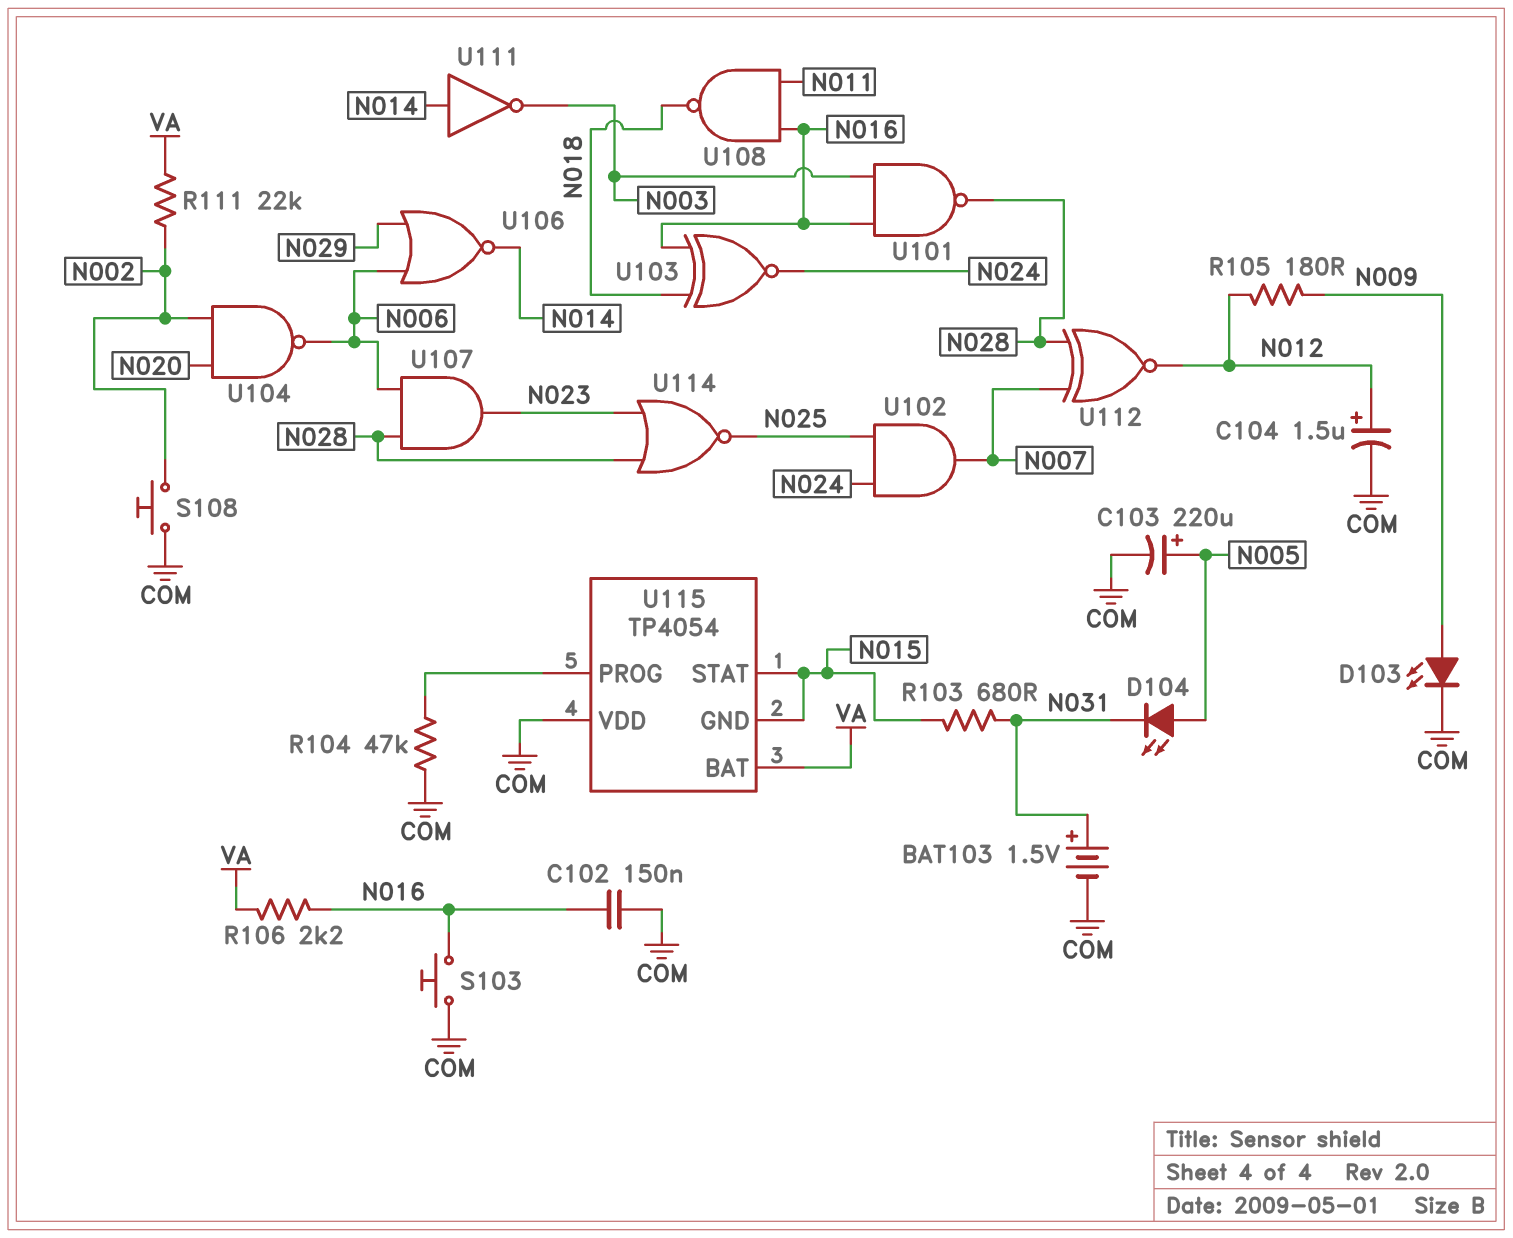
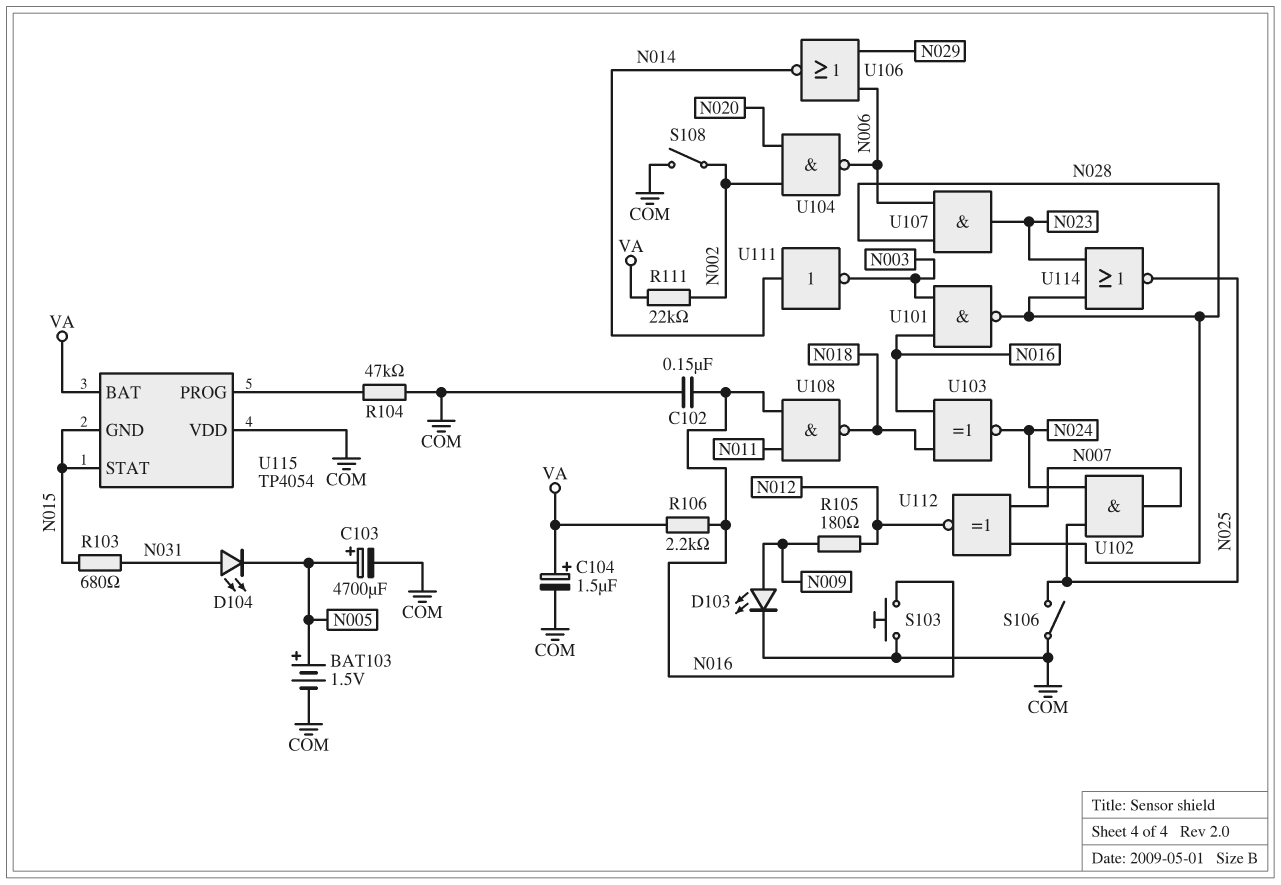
BAT103: 1.5V (plus N031, minus COM) -> 1.5V (plus N005, minus COM)
C103: 220uF (plus N005, minus COM) -> 4700uF (plus N005, minus COM)
C104: 1.5uF (plus N012, minus COM) -> 1.5uF (plus VA, minus COM)
D104: LED (A N005, K N031) -> LED (A N031, K N005)
S106: none -> switch (COM, N025)
S108: button (COM, N002) -> switch (COM, N002)

